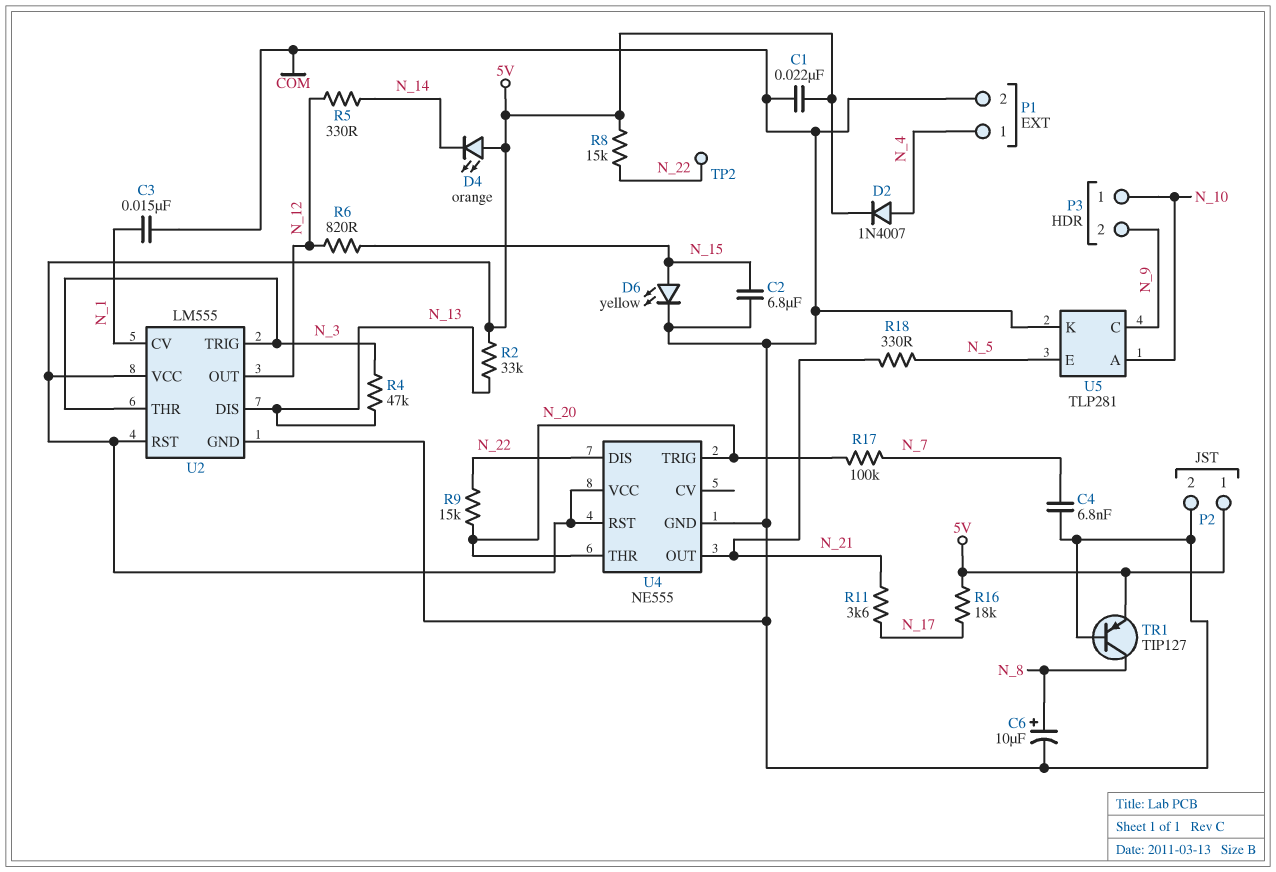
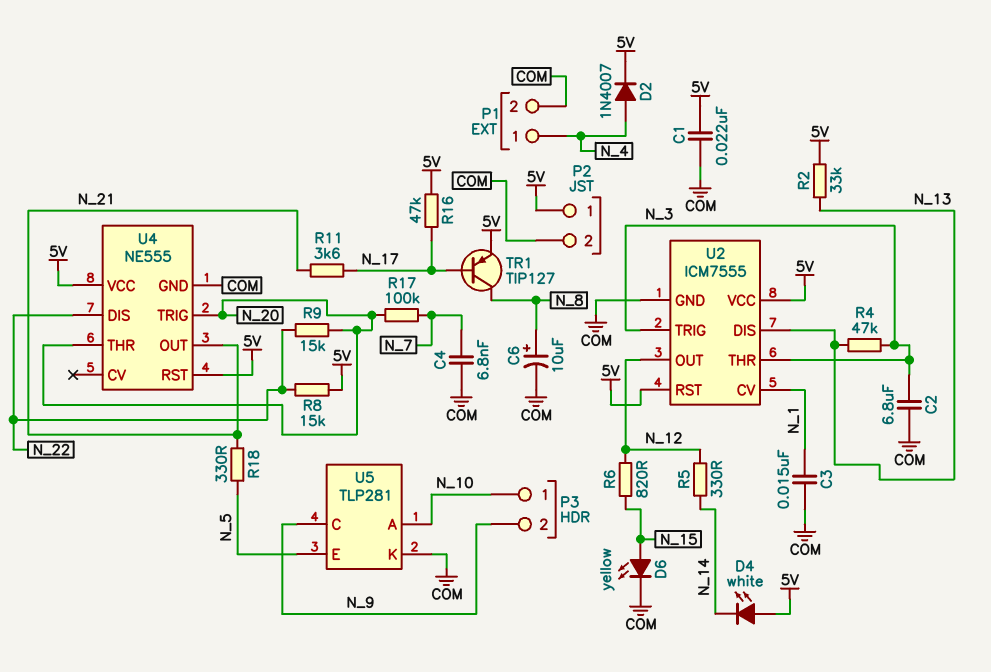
C2: 6.8uF (COM, N_15) -> 6.8uF (COM, N_3)
D4: LED orange (A 5V, K N_14) -> LED white (A 5V, K N_14)
R16: 18k (5V, N_17) -> 47k (5V, N_17)
TP2: test point (N_22) -> none
TR1: PNP TIP127 (B COM, C N_8, E 5V) -> PNP TIP127 (B N_17, C N_8, E 5V)
U2: LM555 -> ICM7555

